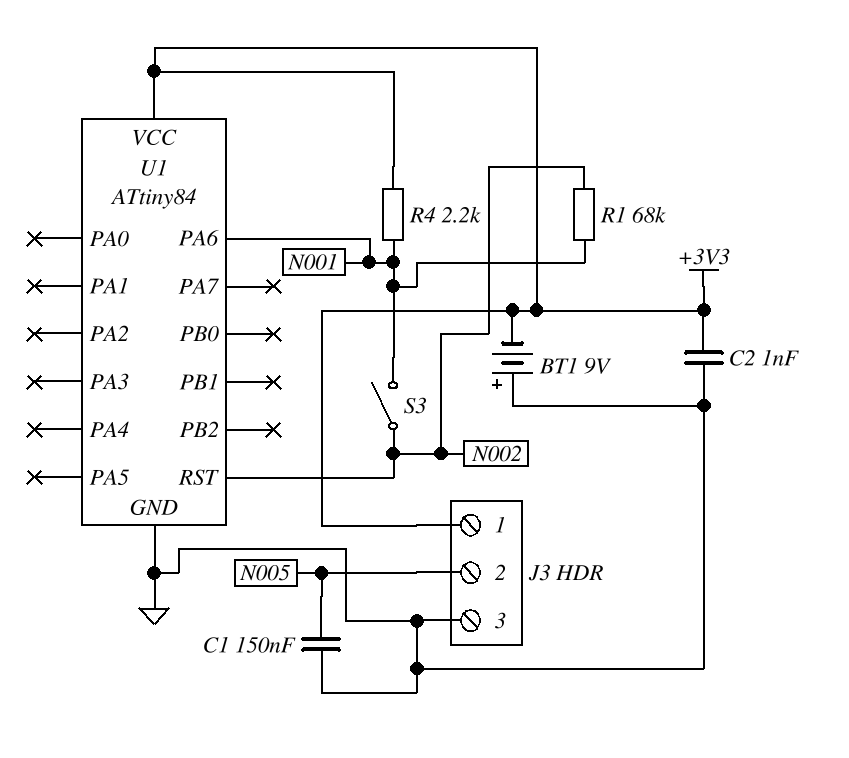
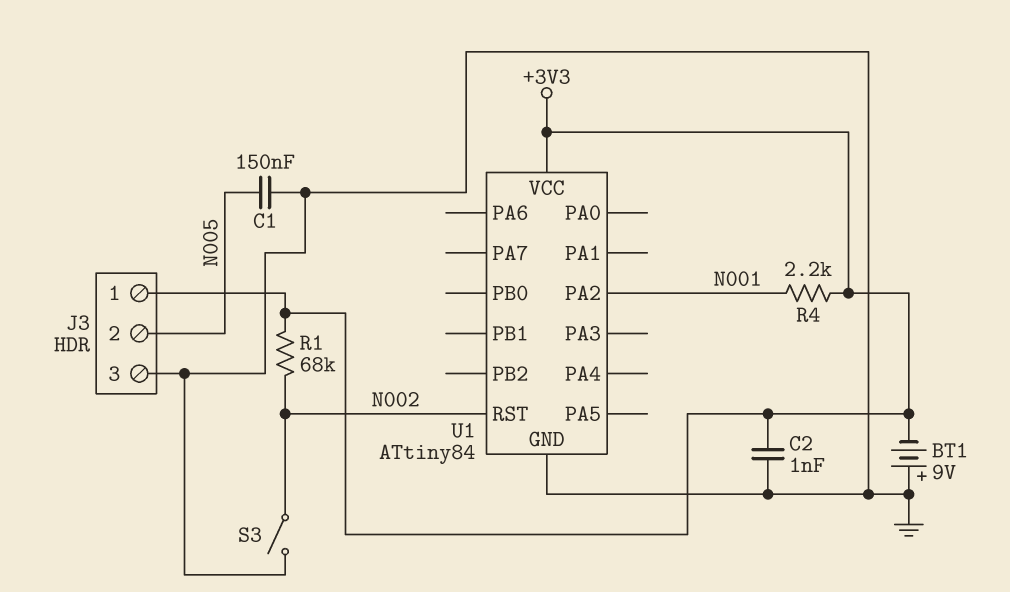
R1: 68k (N001, N002) -> 68k (+3V3, N002)
S3: switch (N001, N002) -> switch (GND, N002)
U1 pin PA2: none -> N001
U1 pin PA6: N001 -> none

